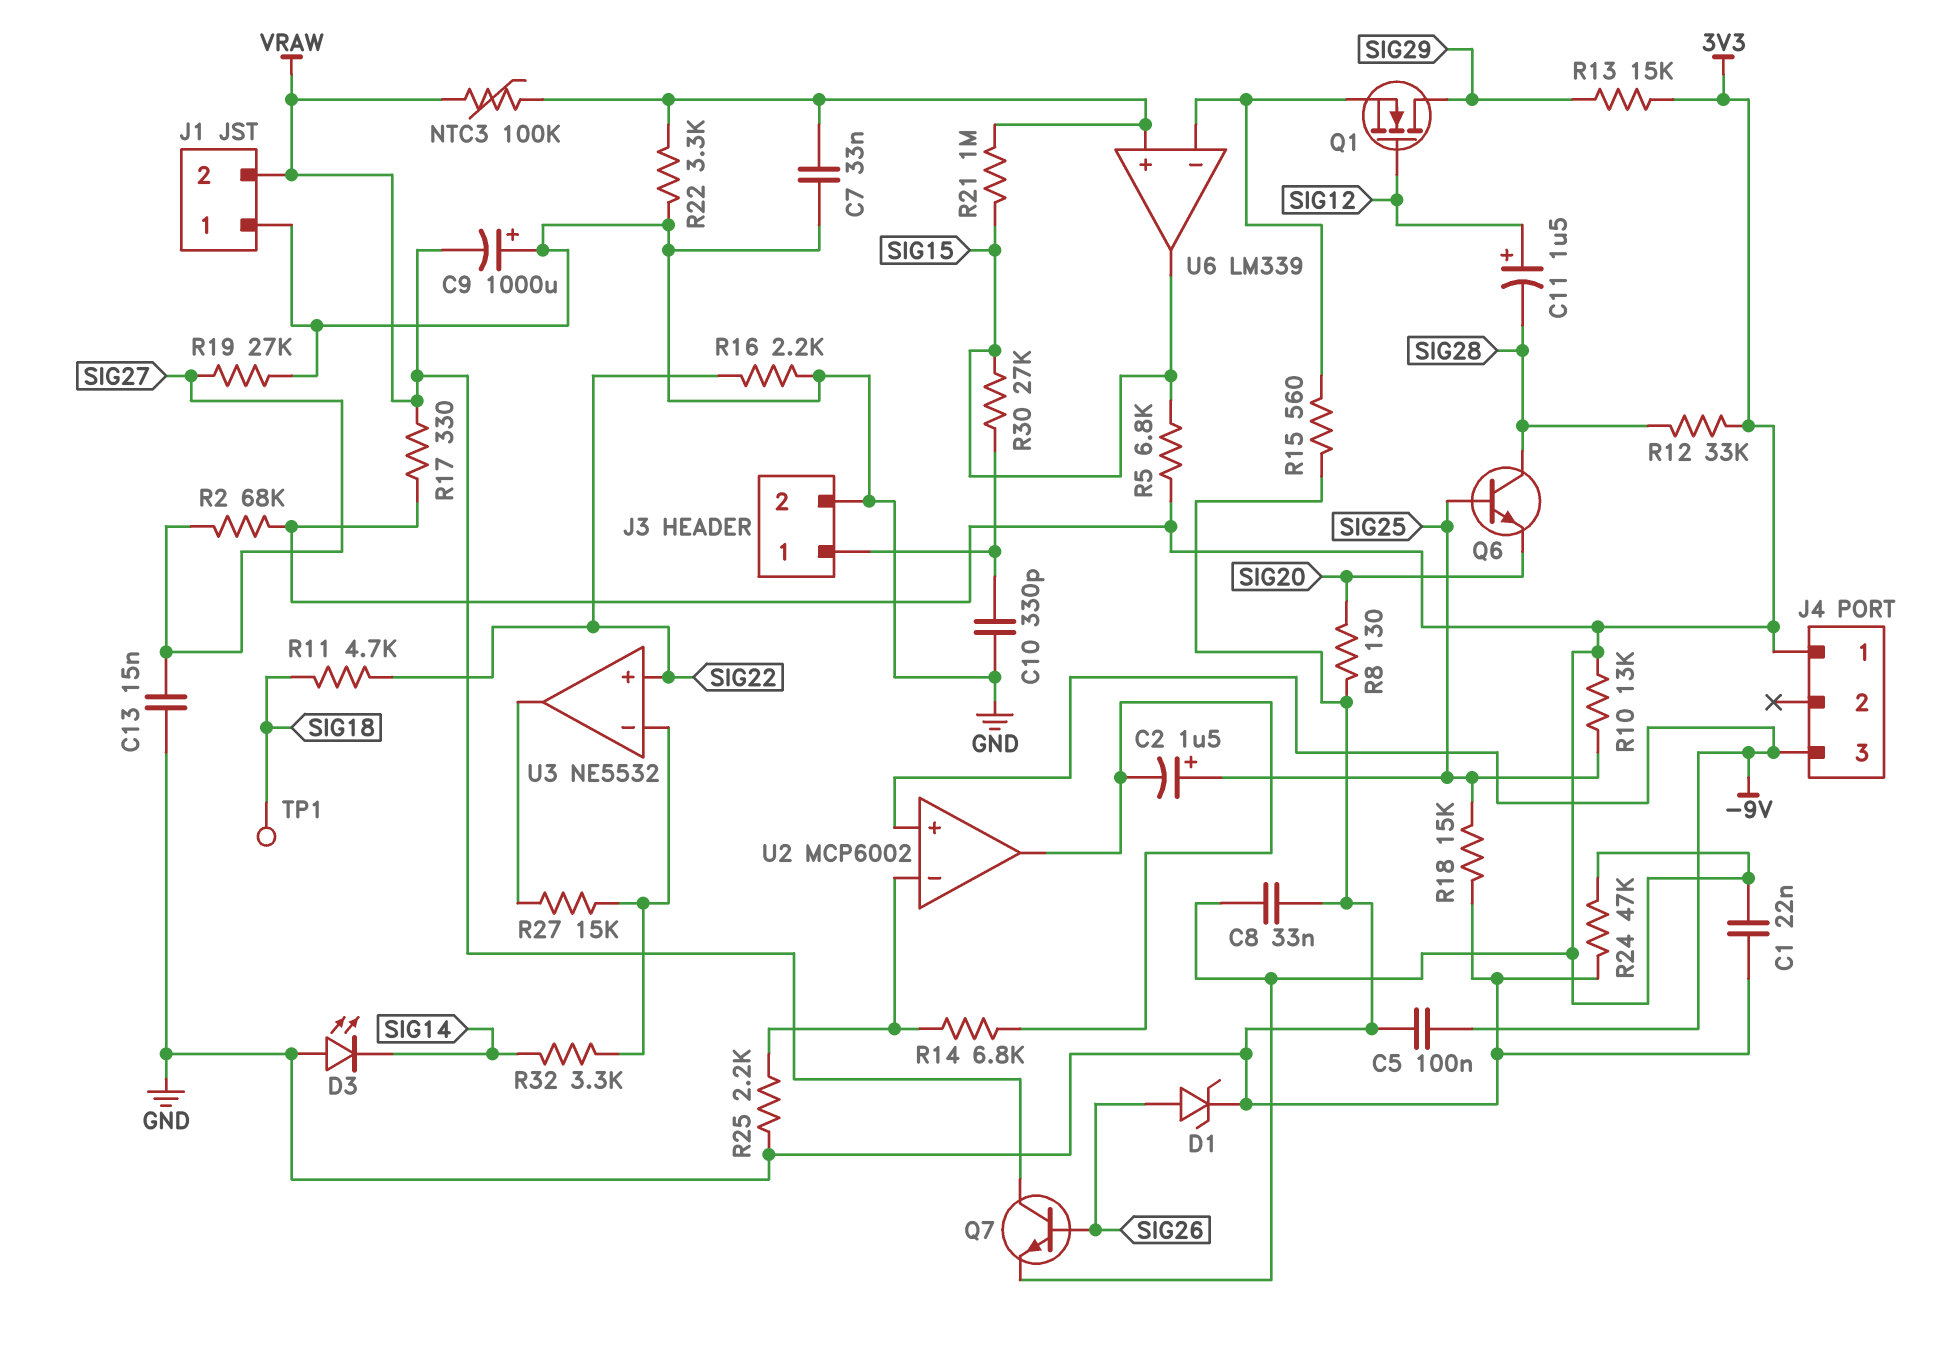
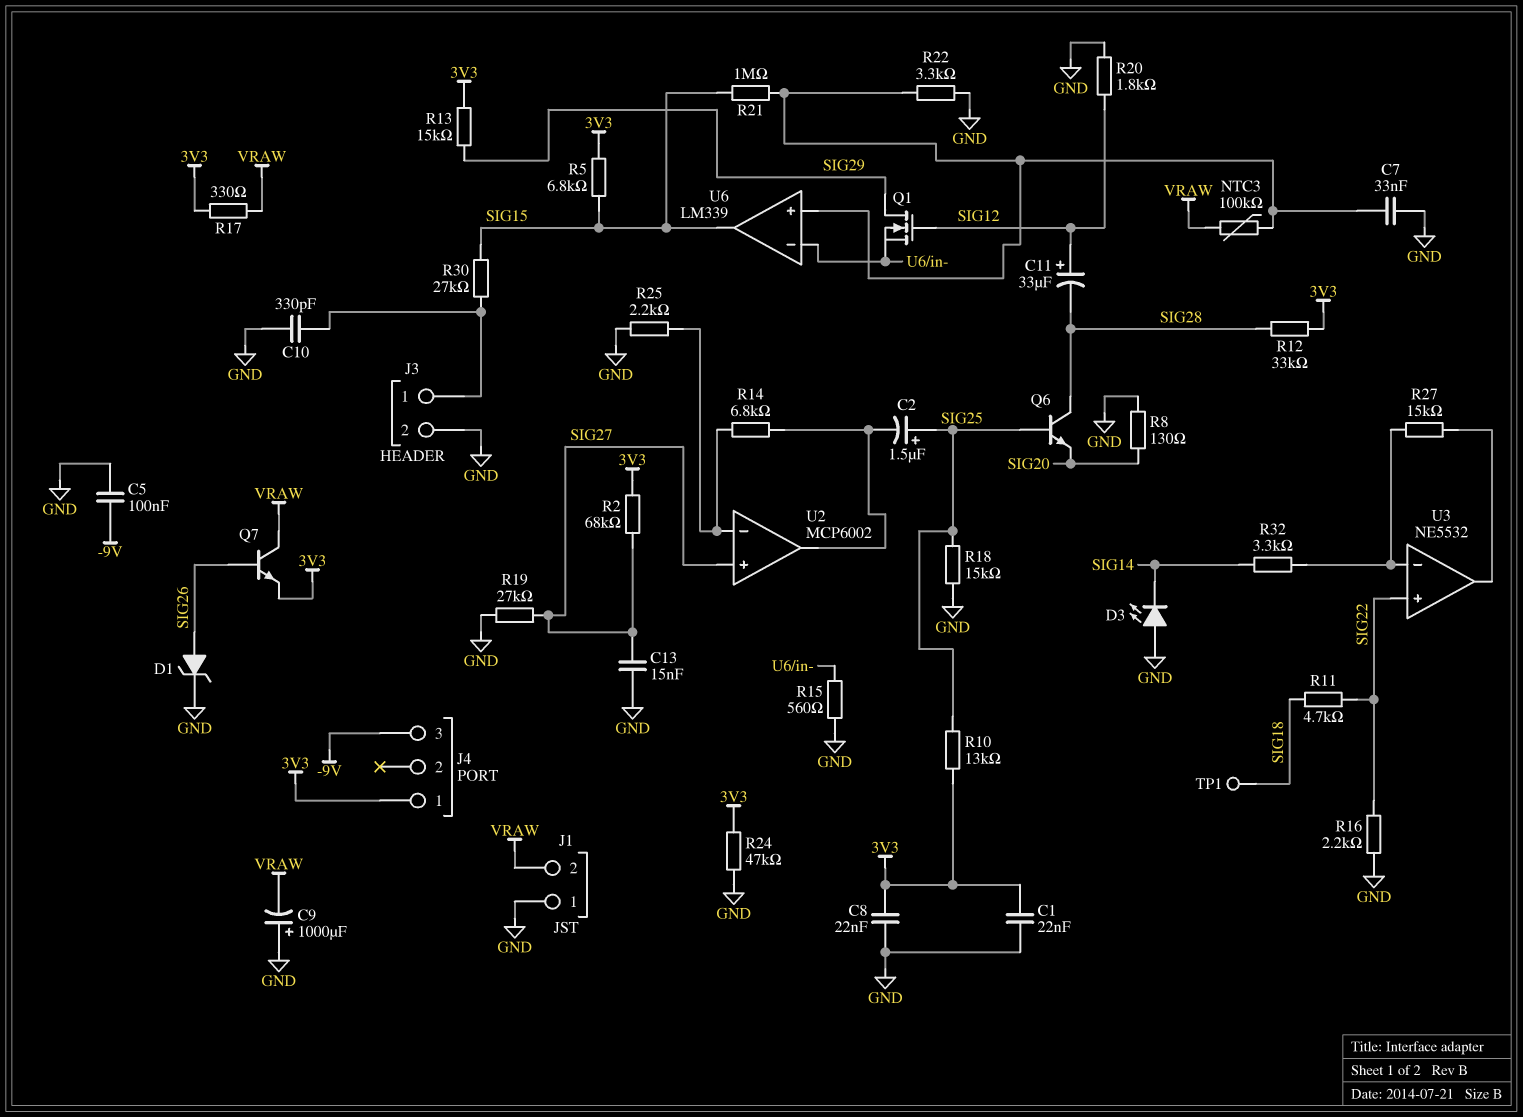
C8: 33nF (3V3, GND) -> 22nF (3V3, GND)
C11: 1.5uF (plus SIG12, minus SIG28) -> 33uF (plus SIG12, minus SIG28)
R20: none -> 1.8k (GND, SIG12)
U2 pin in+: -9V -> SIG27

